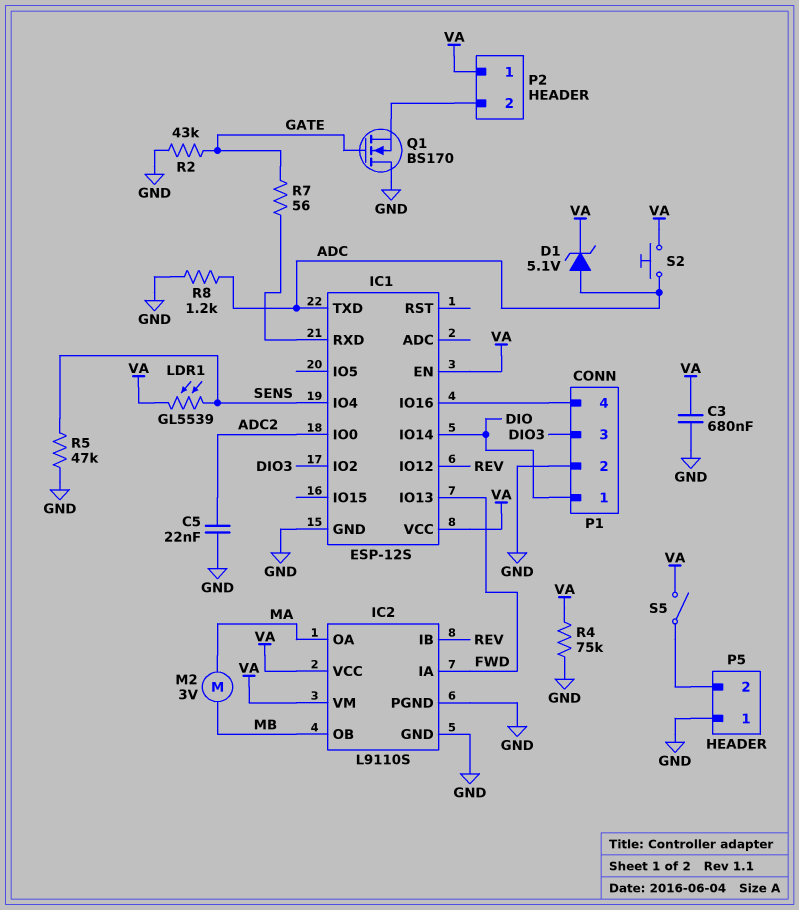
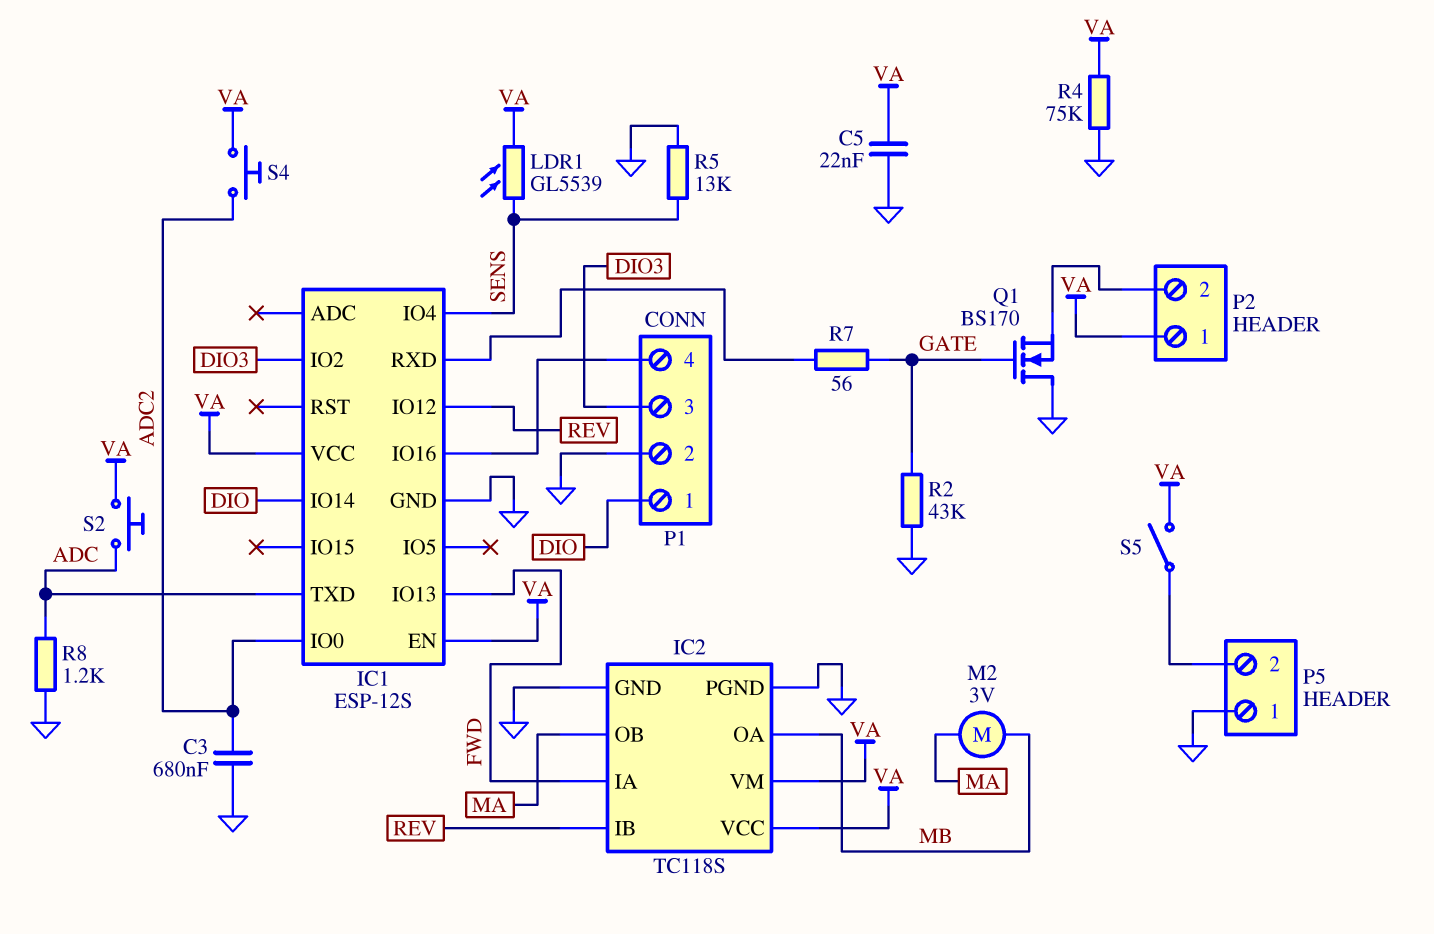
C3: 680nF (GND, VA) -> 680nF (ADC2, GND)
C5: 22nF (ADC2, GND) -> 22nF (GND, VA)
D1: zener 5.1V (A ADC, K VA) -> none
IC2: L9110S -> TC118S
IC2 pin OA: MA -> MB
IC2 pin OB: MB -> MA
R5: 47k (GND, SENS) -> 13k (GND, SENS)
S4: none -> button (ADC2, VA)

